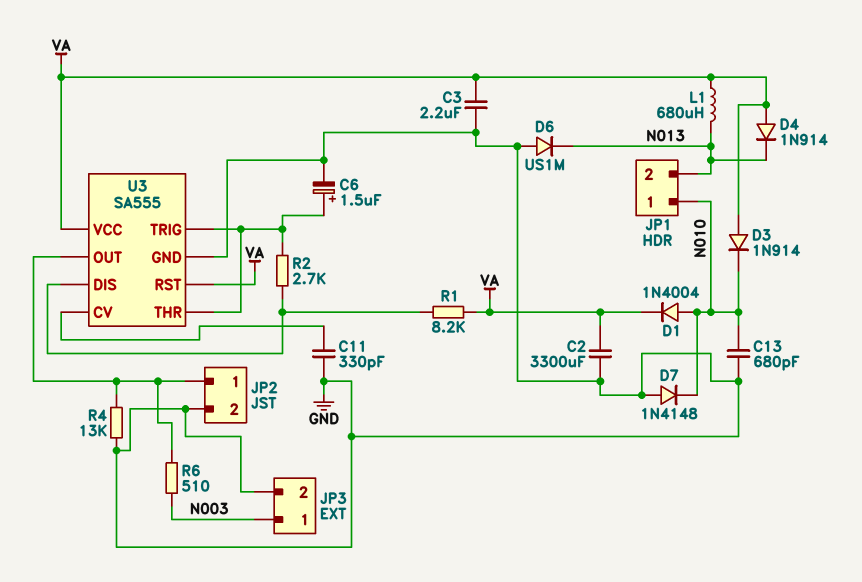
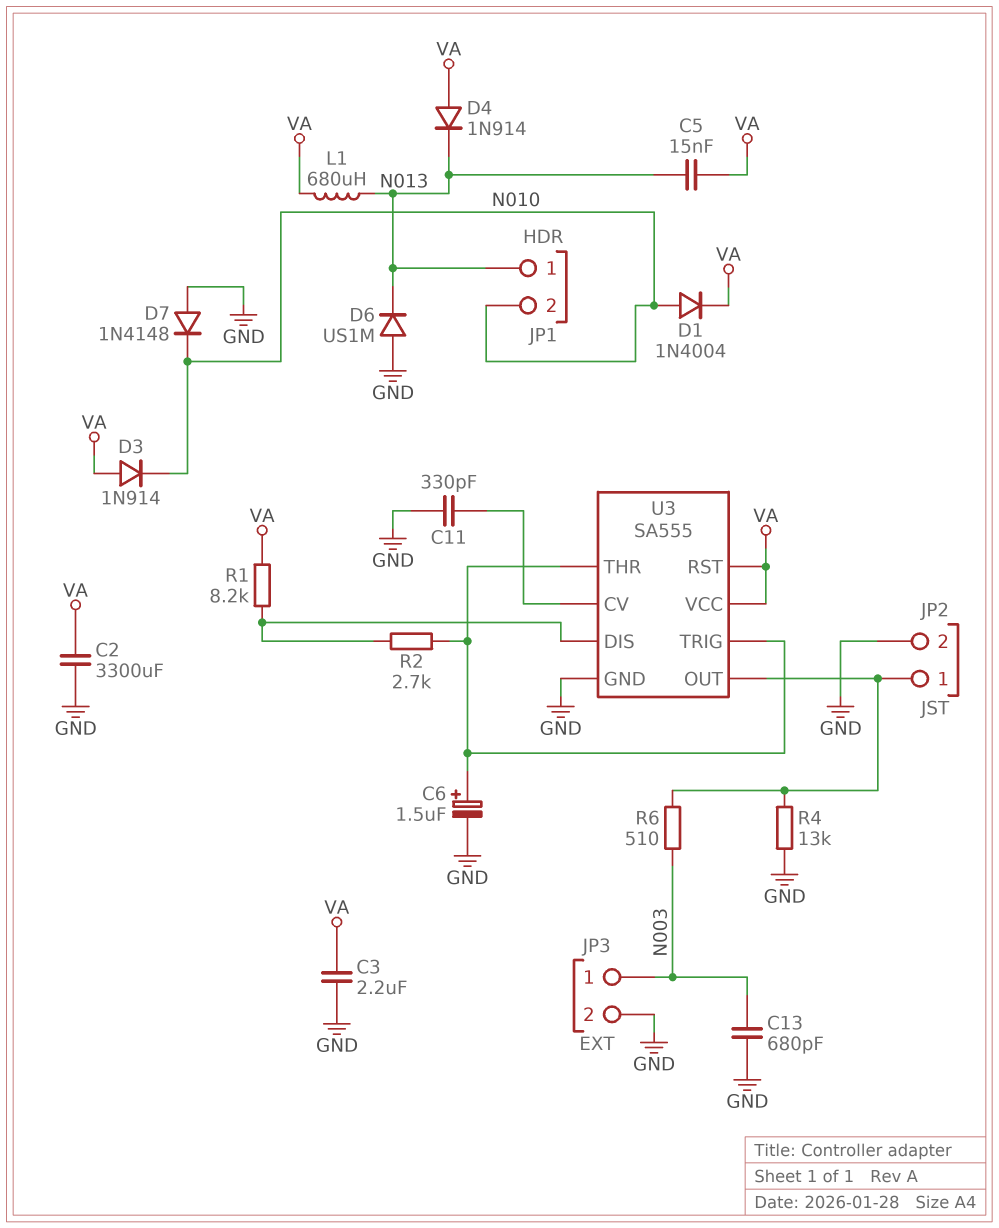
C5: none -> 15nF (N013, VA)
C13: 680pF (GND, N010) -> 680pF (GND, N003)
JP1 pin 1: N010 -> N013
JP1 pin 2: N013 -> N010

